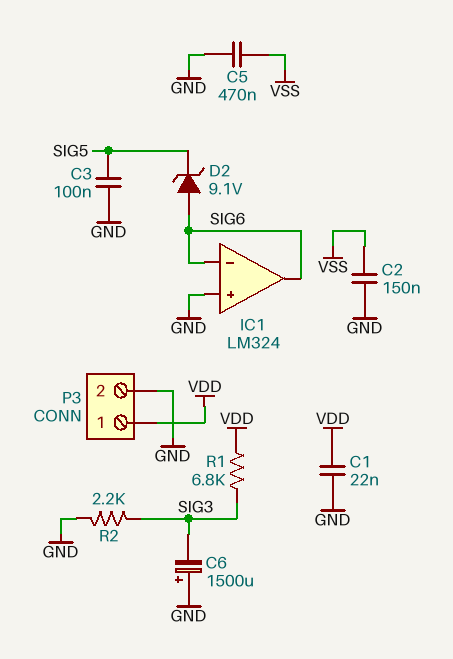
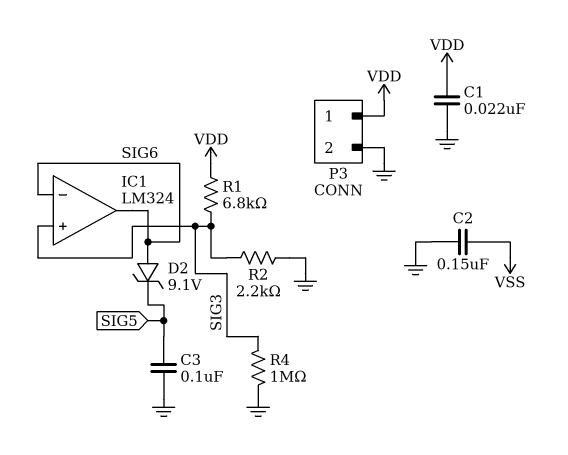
C5: 470nF (GND, VSS) -> none
C6: 1500uF (plus GND, minus SIG3) -> none
IC1 pin in+: GND -> SIG3
R4: none -> 1M (GND, SIG3)

